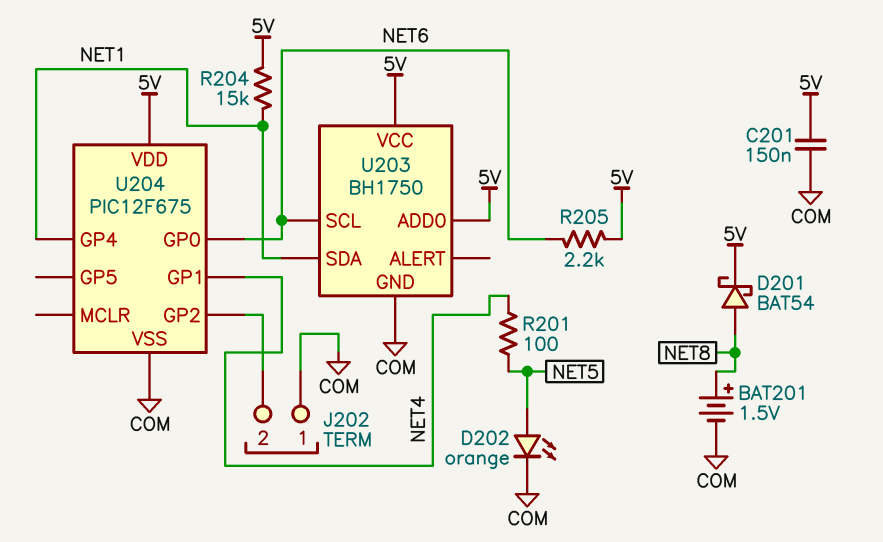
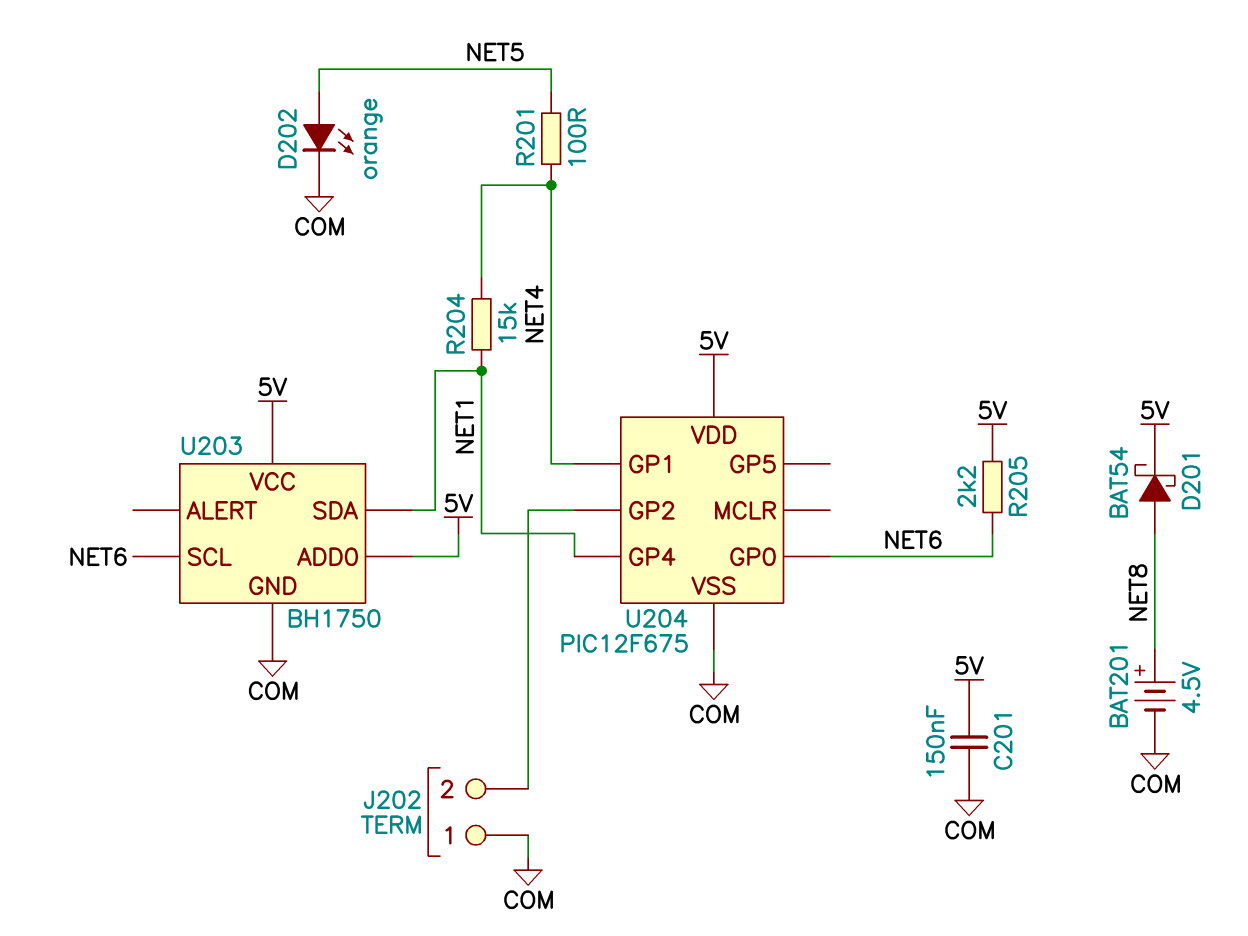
BAT201: 1.5V (plus NET8, minus COM) -> 4.5V (plus NET8, minus COM)
R204: 15k (5V, NET1) -> 15k (NET1, NET4)

